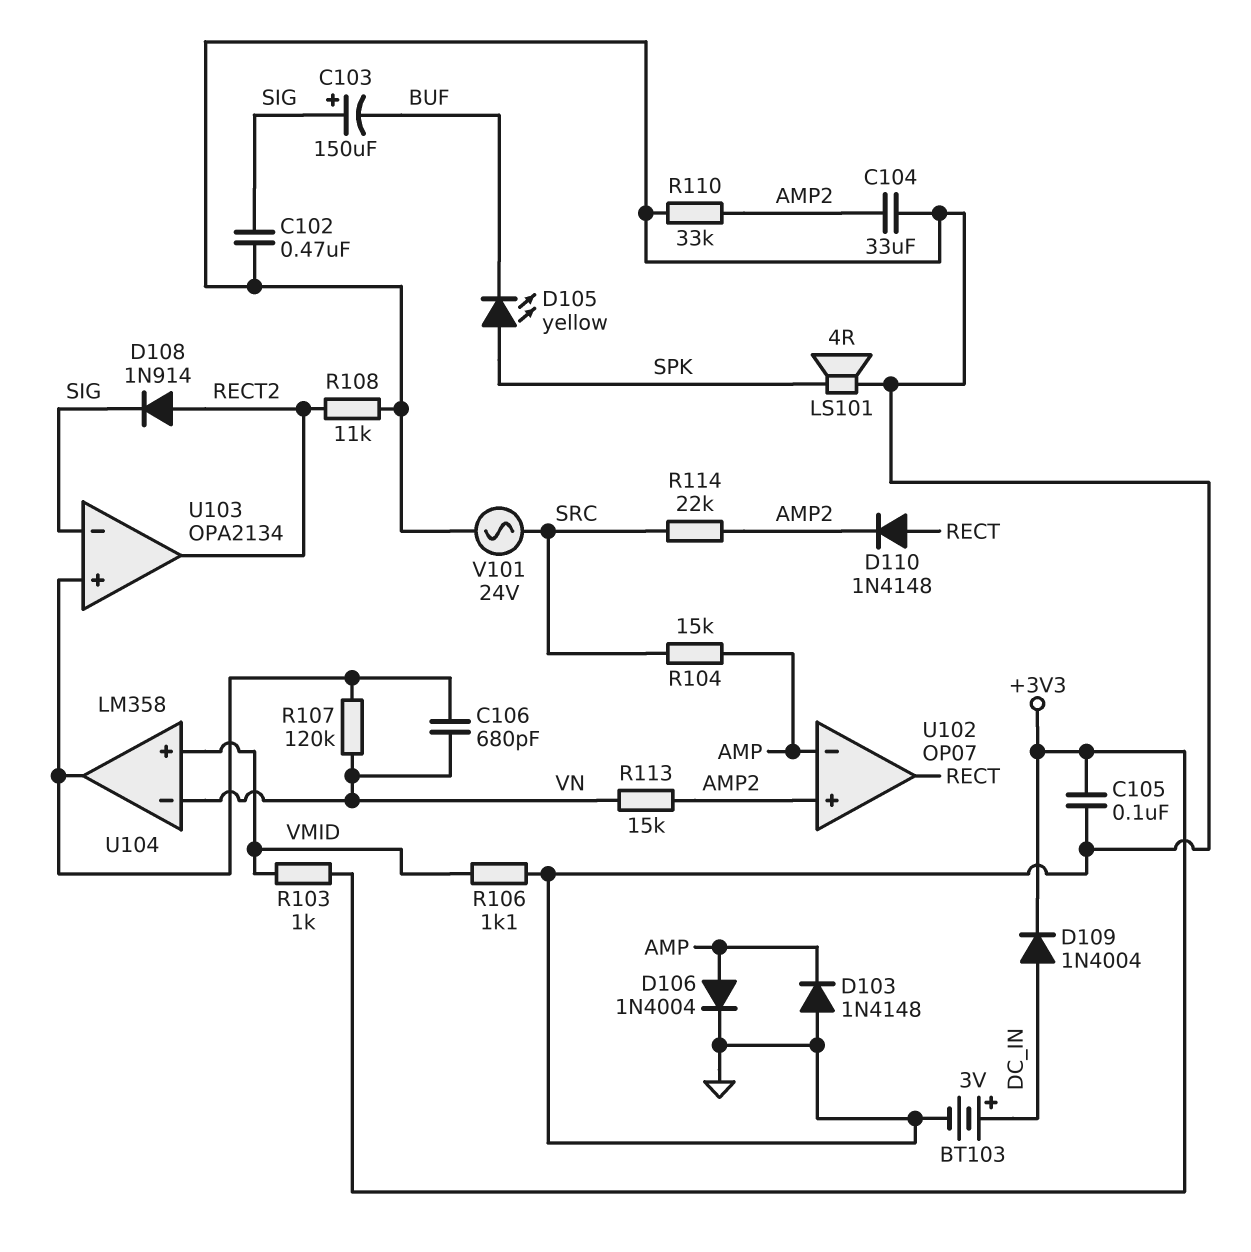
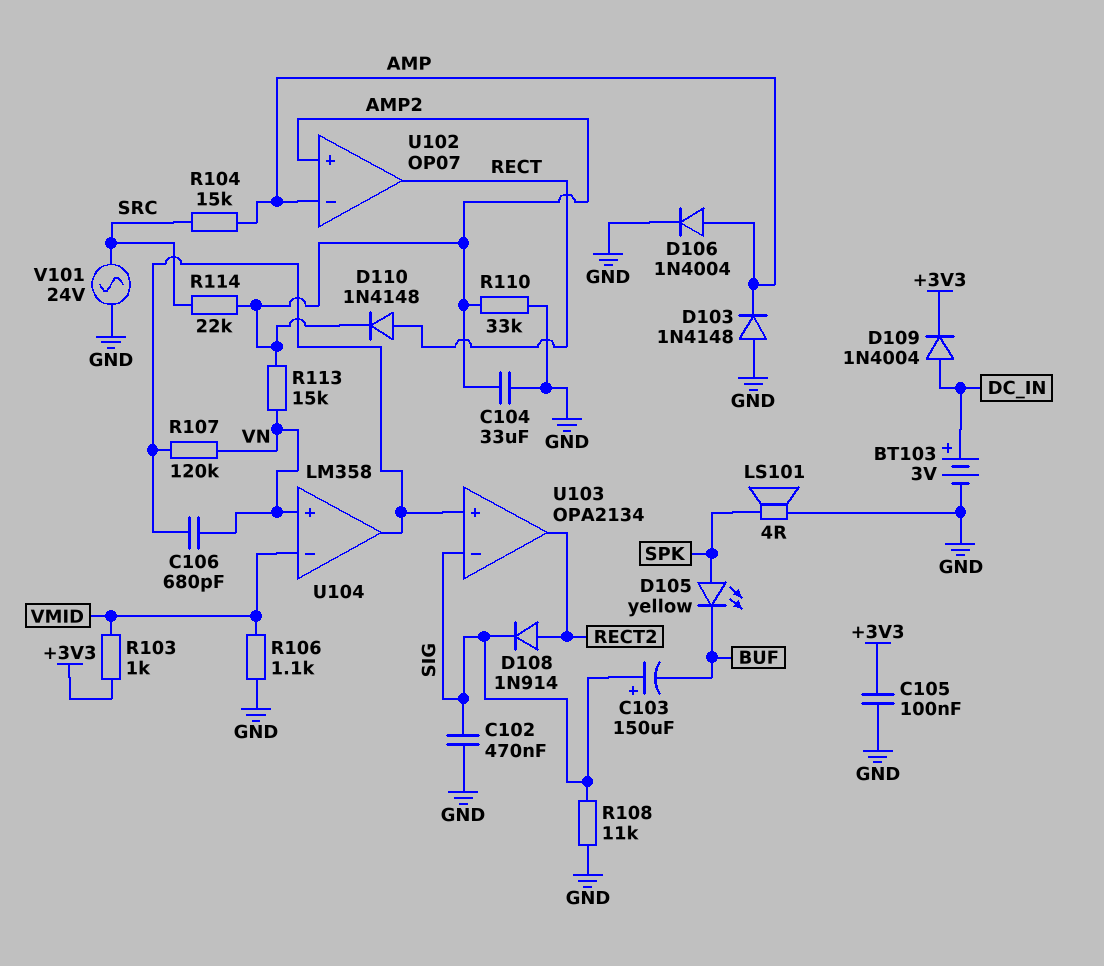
R108: 11k (GND, RECT2) -> 11k (GND, SIG)
U104 pin in+: VMID -> VN
U104 pin in-: VN -> VMID

